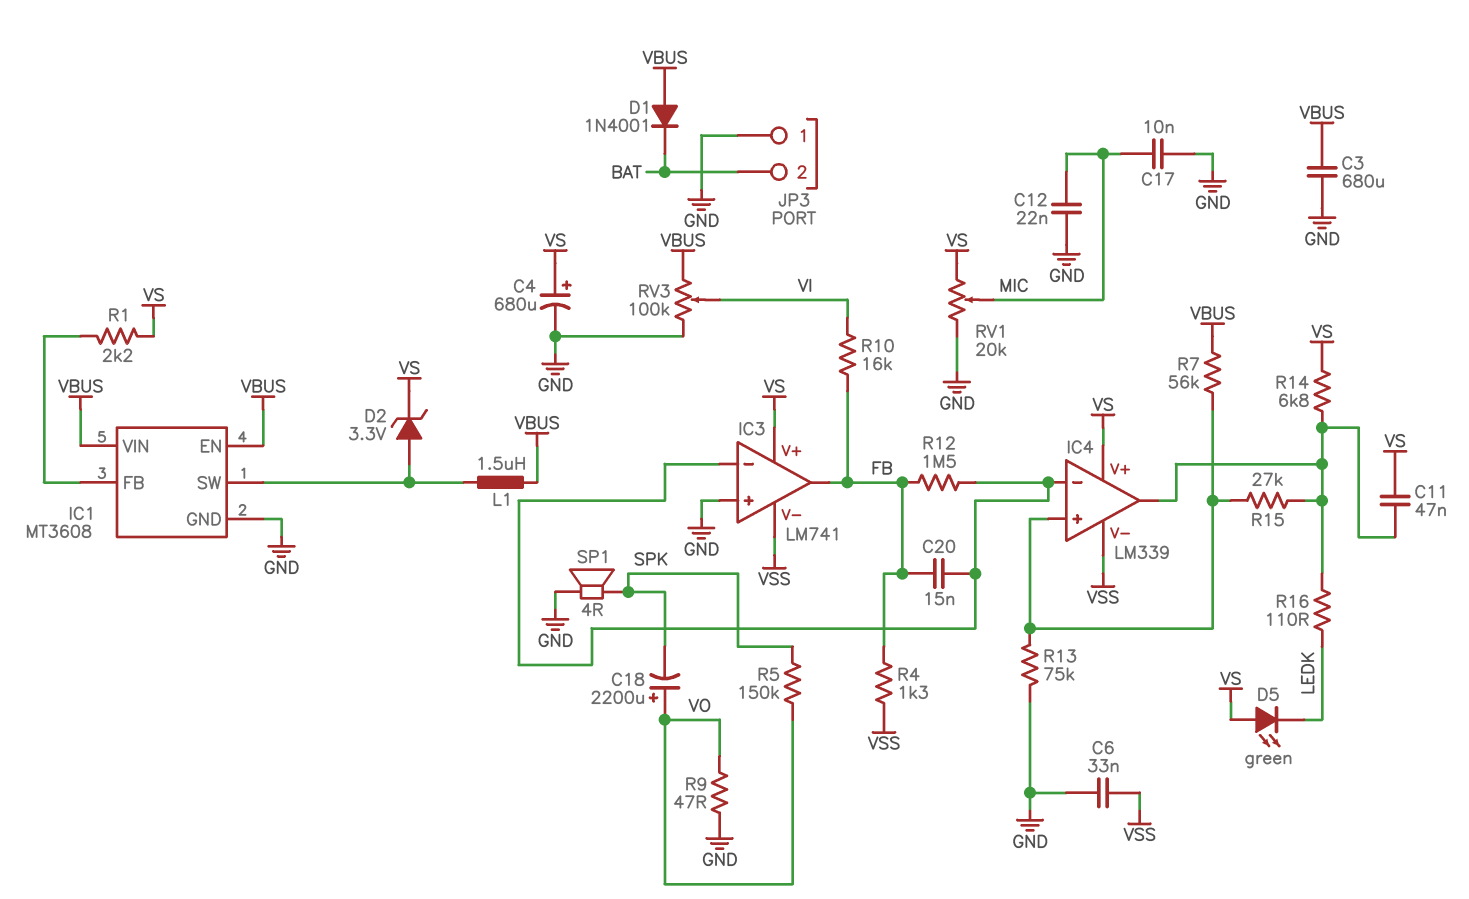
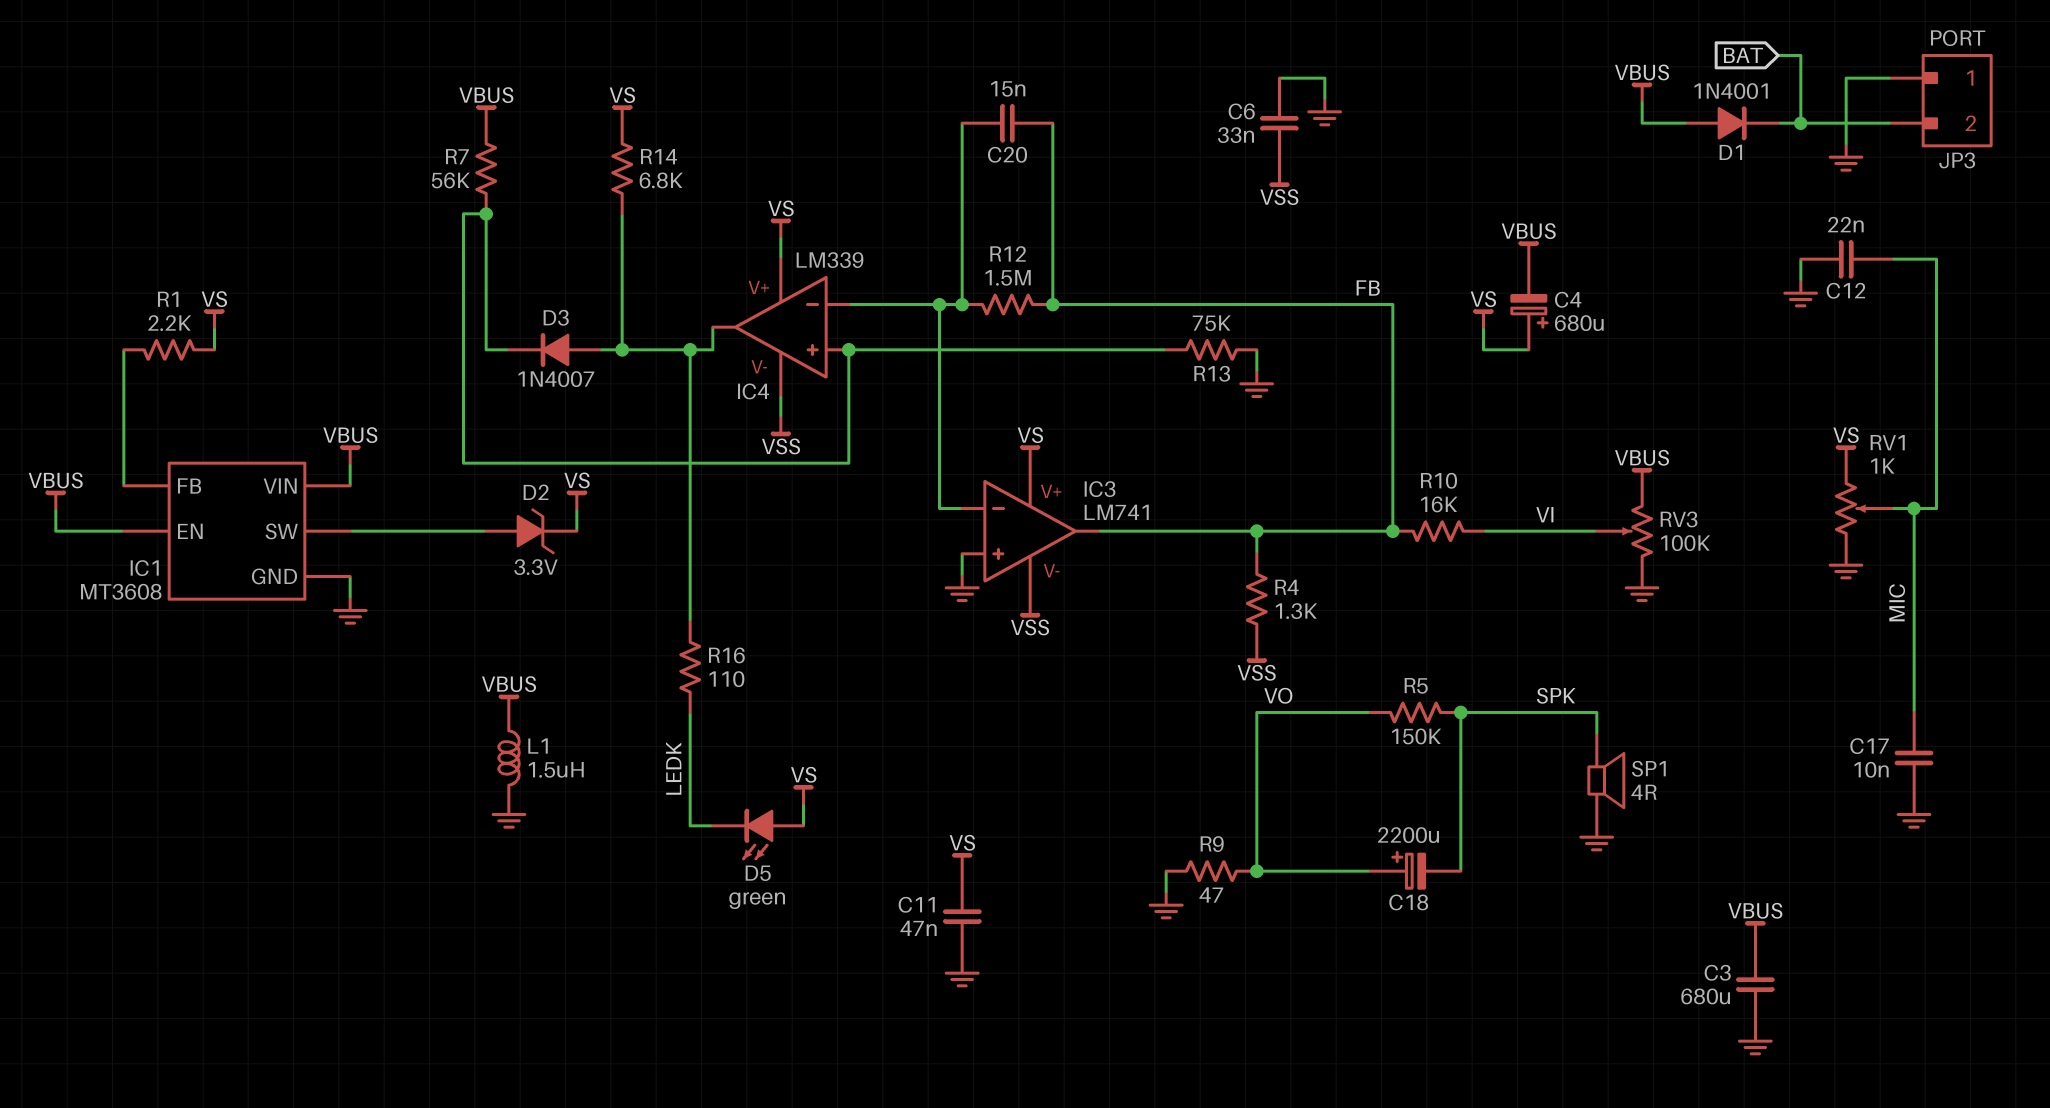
C4: 680uF (plus VS, minus GND) -> 680uF (plus VS, minus VBUS)
C11: 47nF (IC4/out, VS) -> 47nF (GND, VS)
D3: none -> diode 1N4007 (A IC4/out, K IC4/in+)
L1: 1.5uH (IC1/SW, VBUS) -> 1.5uH (GND, VBUS)
R15: 27k (IC4/in+, IC4/out) -> none
RV1: 20k (GND, VS, wiper MIC) -> 1k (GND, VS, wiper MIC)

